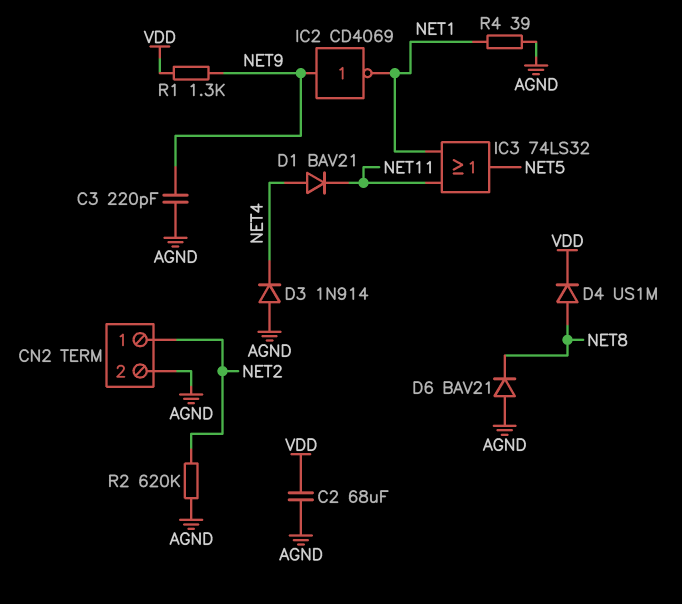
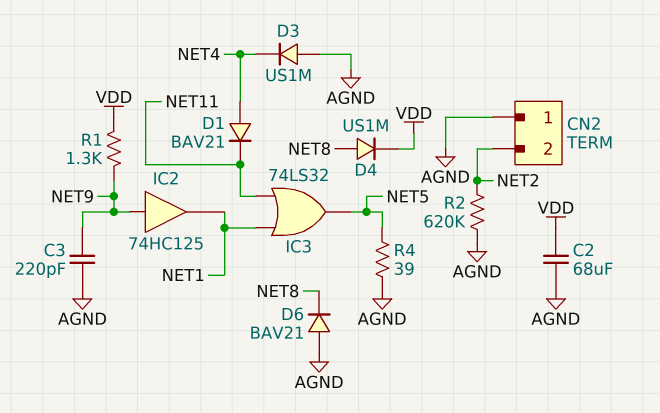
CN2 pin 1: NET2 -> AGND
CN2 pin 2: AGND -> NET2
D3: diode 1N914 (A AGND, K NET4) -> diode US1M (A AGND, K NET4)
IC2: NOT CD4069 (in NET9, out NET1) -> buffer 74HC125 (in NET9, out NET1)
R4: 39 (AGND, NET1) -> 39 (AGND, NET5)

